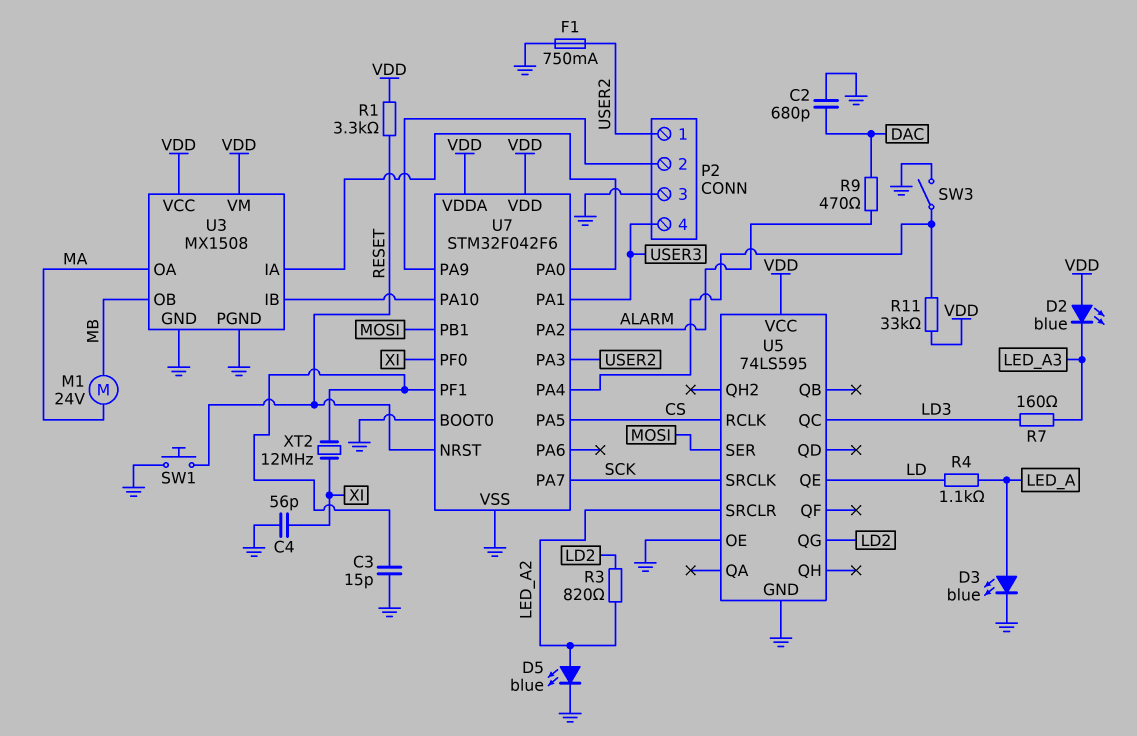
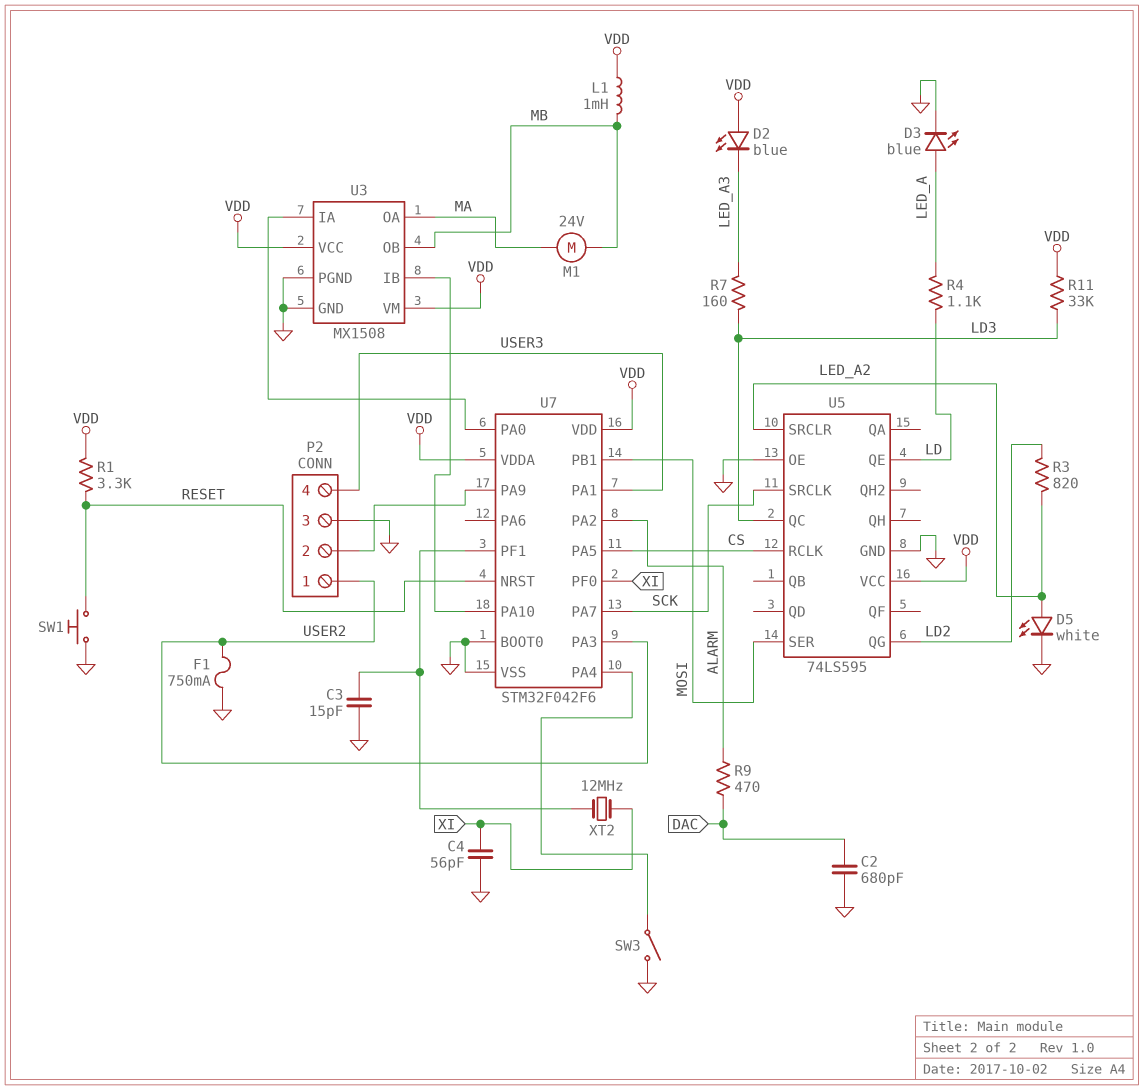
D5: LED blue (A LED_A2, K GND) -> LED white (A LED_A2, K GND)
L1: none -> 1mH (MB, VDD)
R11: 33k (U7/PA4, VDD) -> 33k (LD3, VDD)

